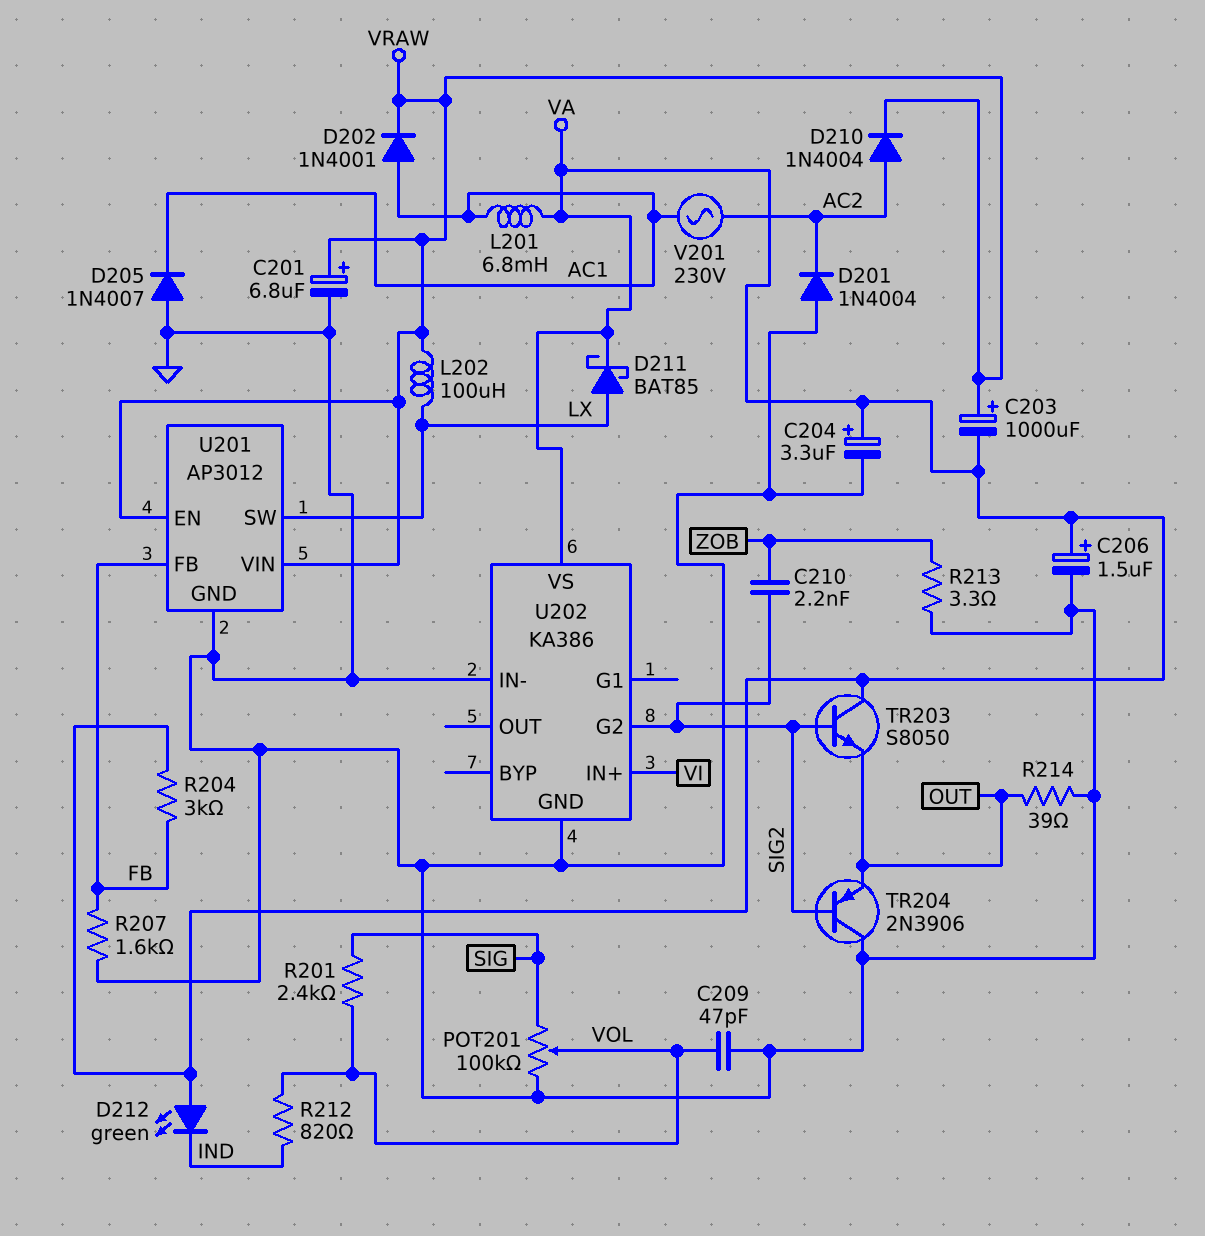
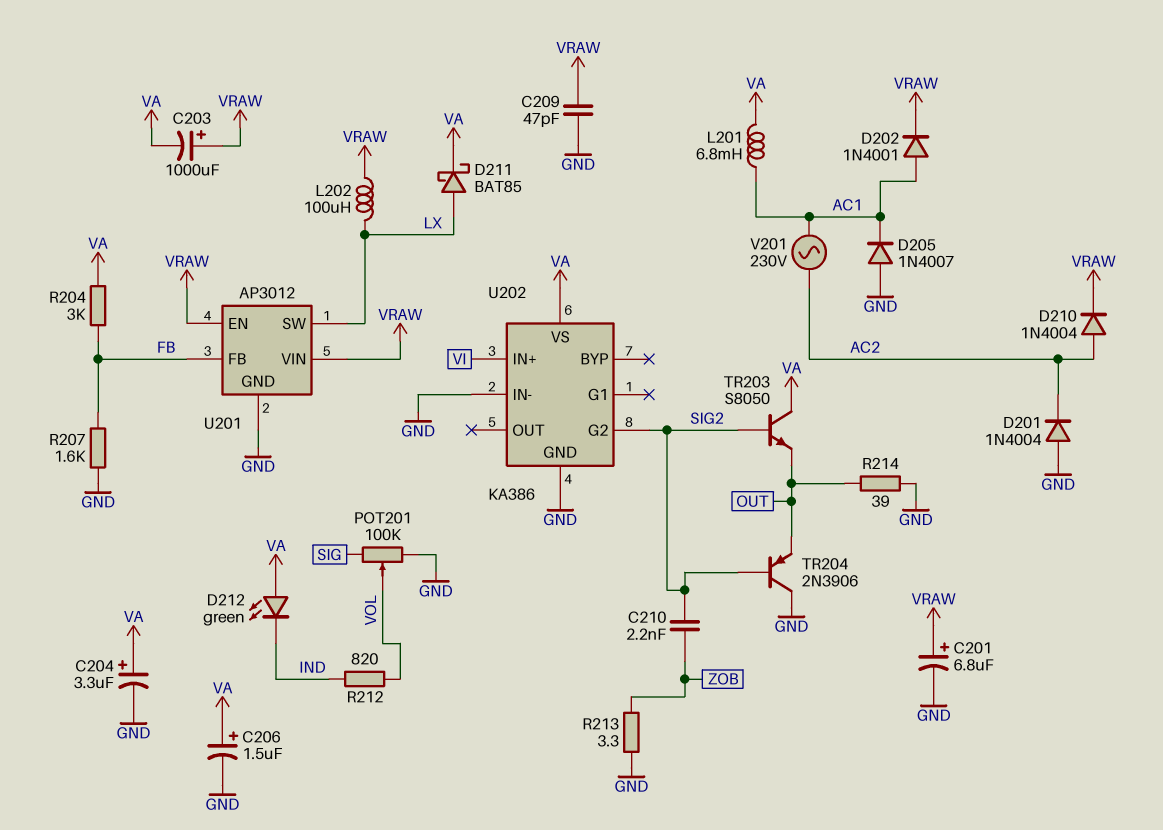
C209: 47pF (GND, VOL) -> 47pF (GND, VRAW)
R201: 2.4k (SIG, VOL) -> none

